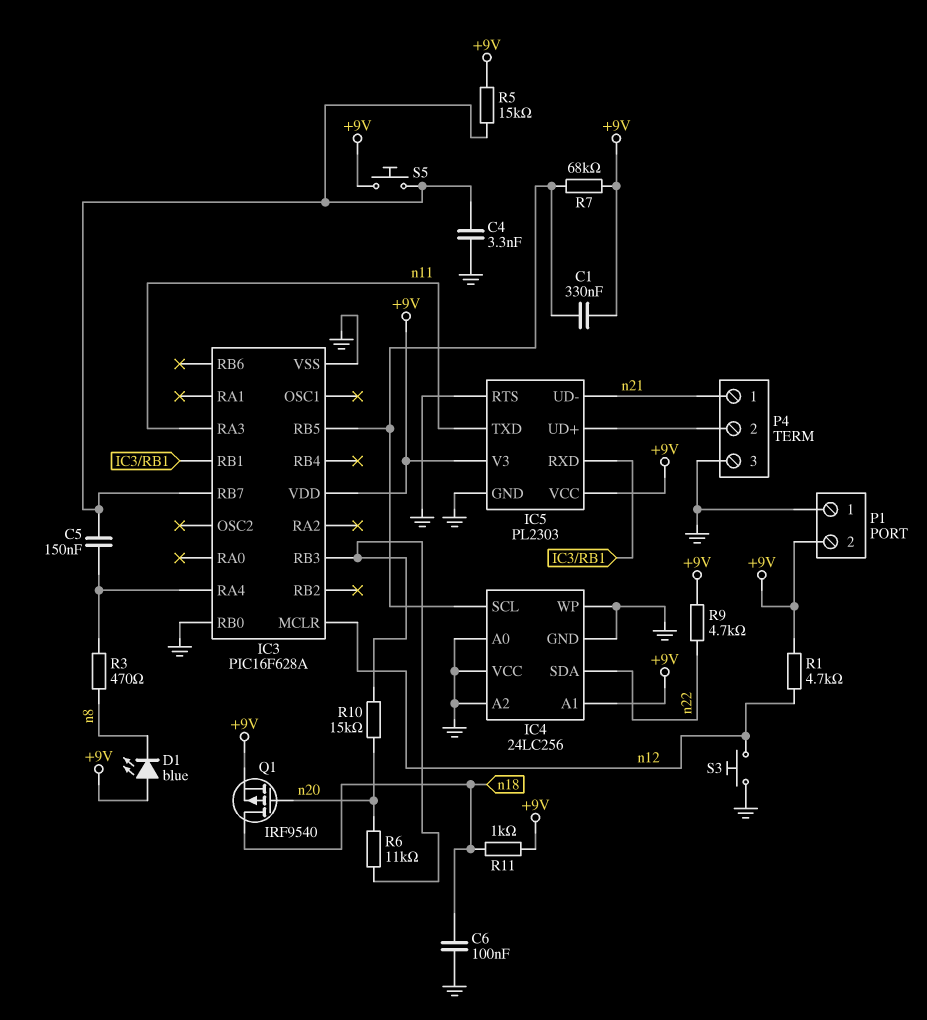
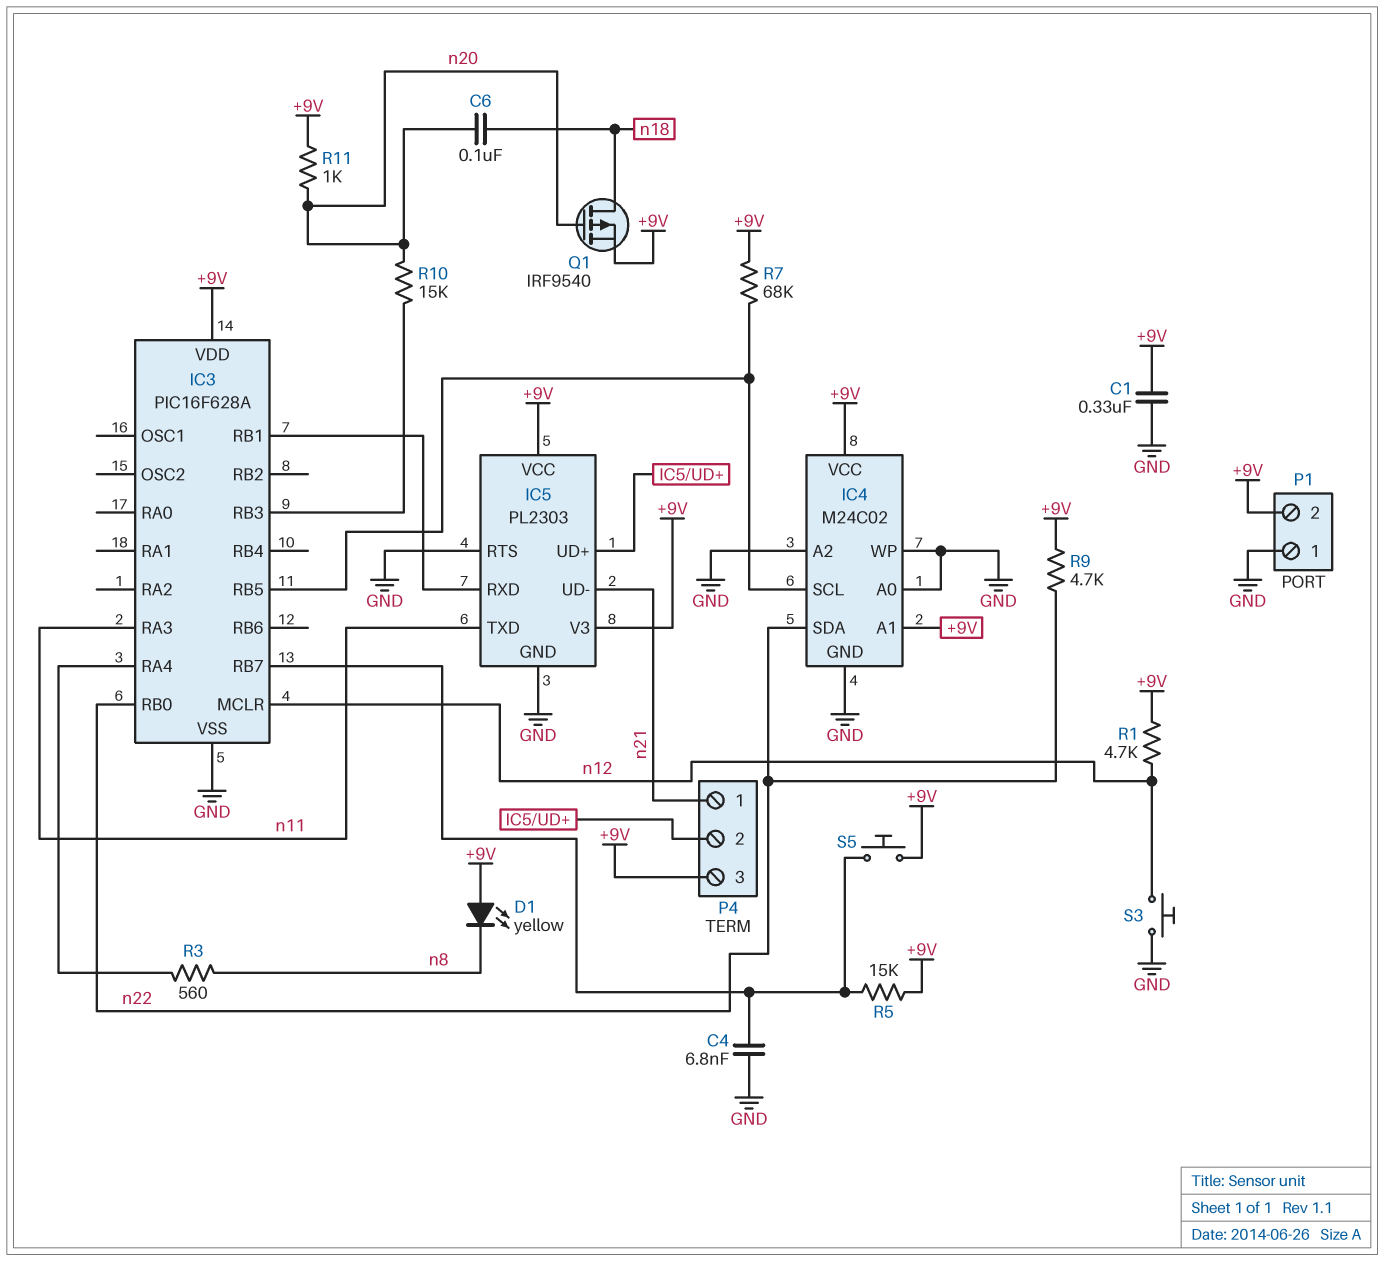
C1: 330nF (+9V, IC3/RB5) -> 330nF (+9V, GND)
C4: 3.3nF (GND, IC3/RB7) -> 6.8nF (GND, IC3/RB7)
C5: 150nF (IC3/RA4, IC3/RB7) -> none
C6: 100nF (GND, n18) -> 100nF (n18, n20)
D1: LED blue (A +9V, K n8) -> LED yellow (A +9V, K n8)
IC3 pin RB0: GND -> n22
IC4: 24LC256 -> M24C02
IC4 pin VCC: GND -> +9V
P4 pin 3: GND -> +9V
R3: 470 (IC3/RA4, n8) -> 560 (IC3/RA4, n8)
R6: 11k (IC3/RB3, n20) -> none
R11: 1k (+9V, n18) -> 1k (+9V, n20)

